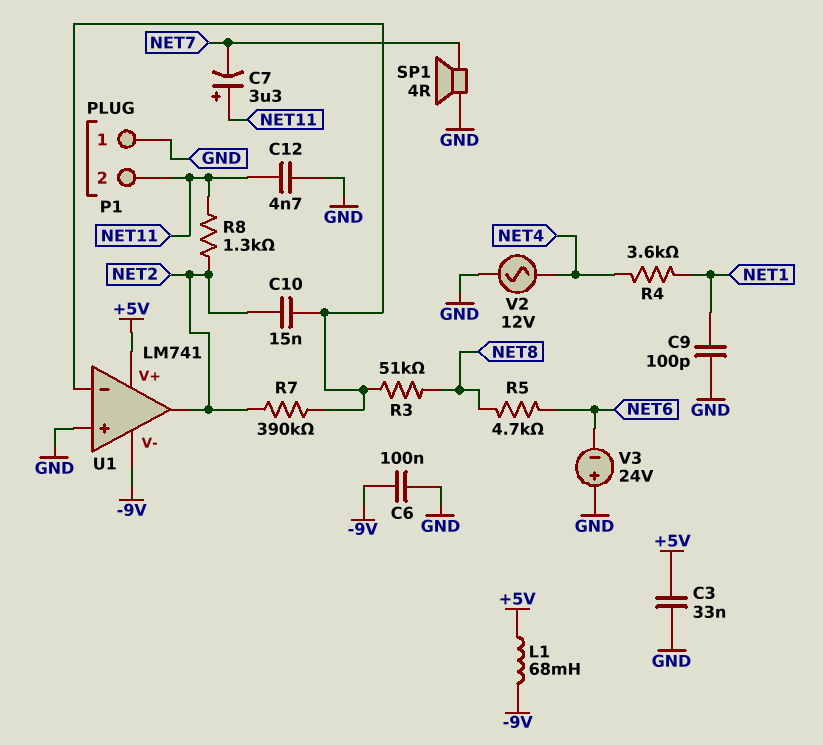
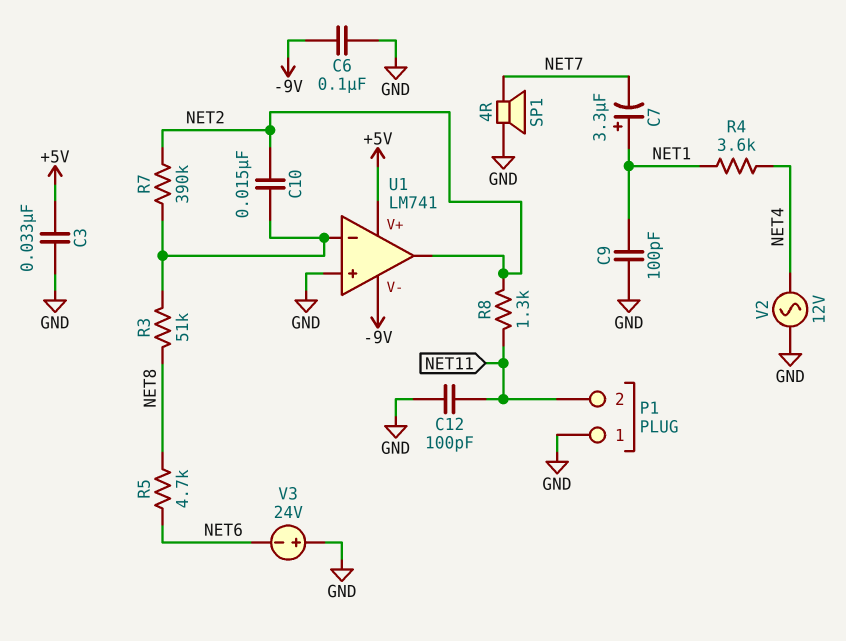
C7: 3.3uF (plus NET11, minus NET7) -> 3.3uF (plus NET1, minus NET7)
C12: 4.7nF (GND, NET11) -> 100pF (GND, NET11)
L1: 68mH (+5V, -9V) -> none

